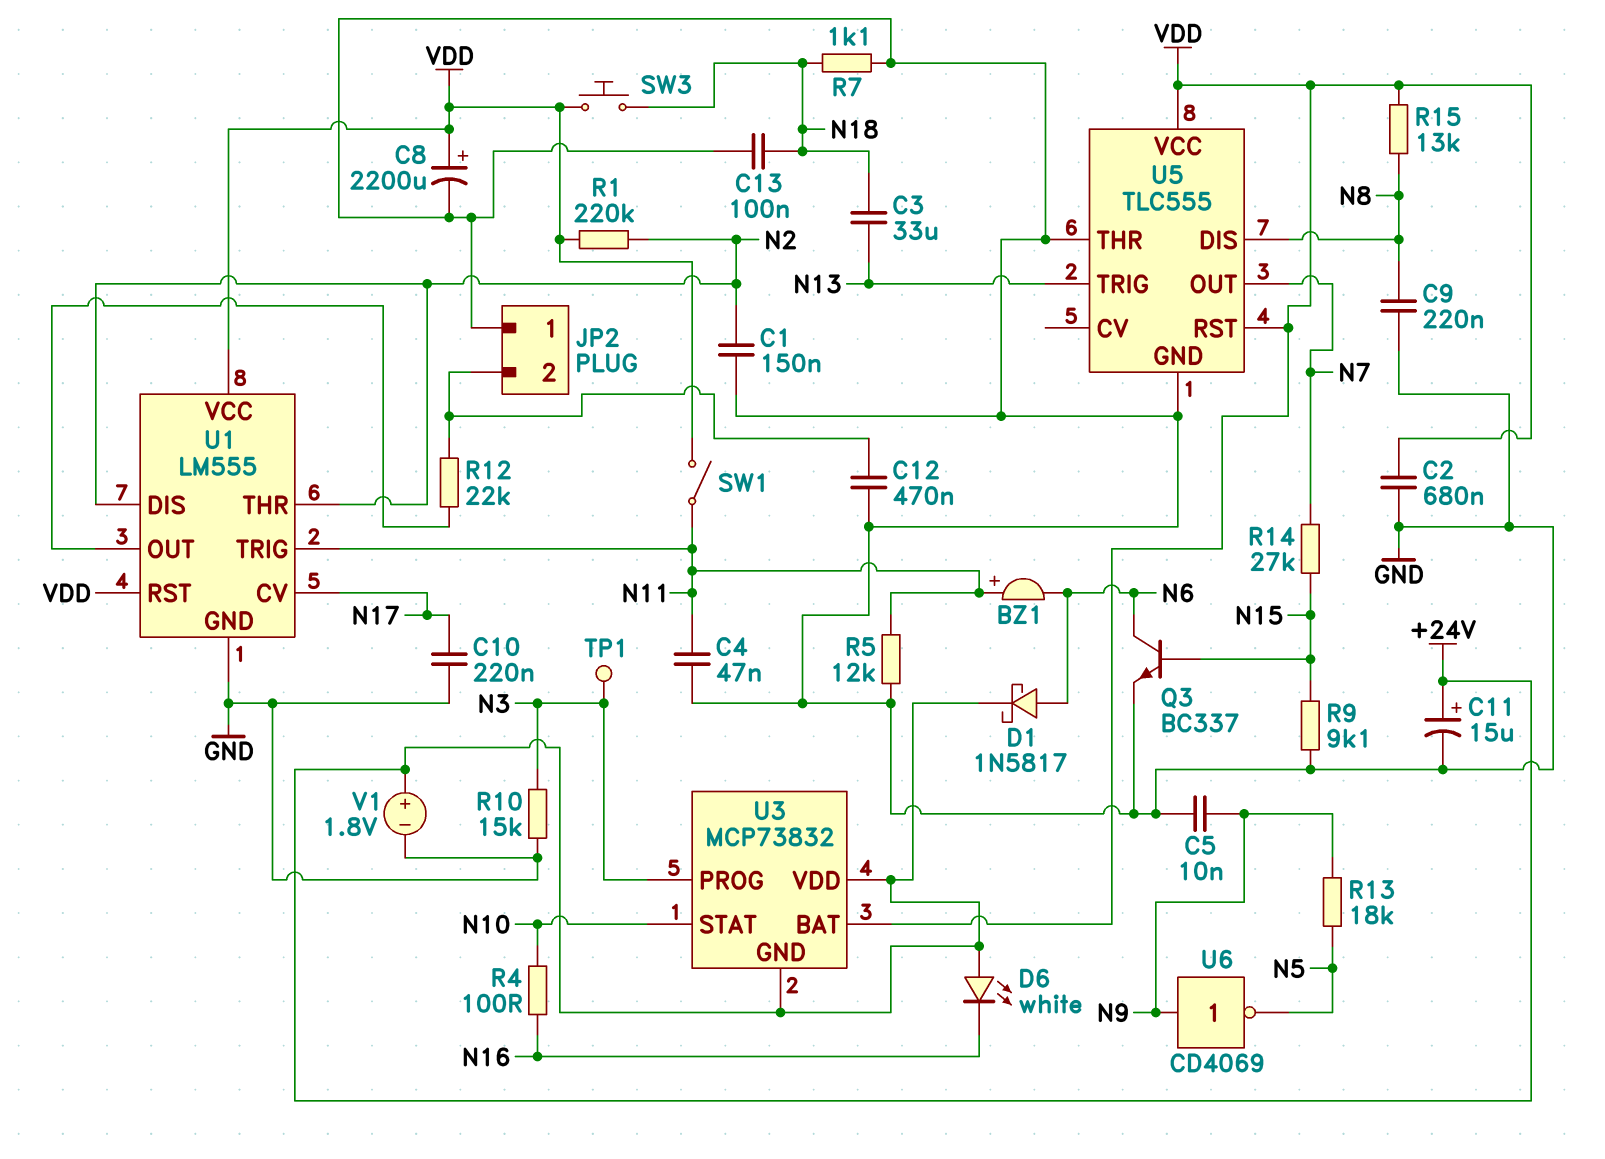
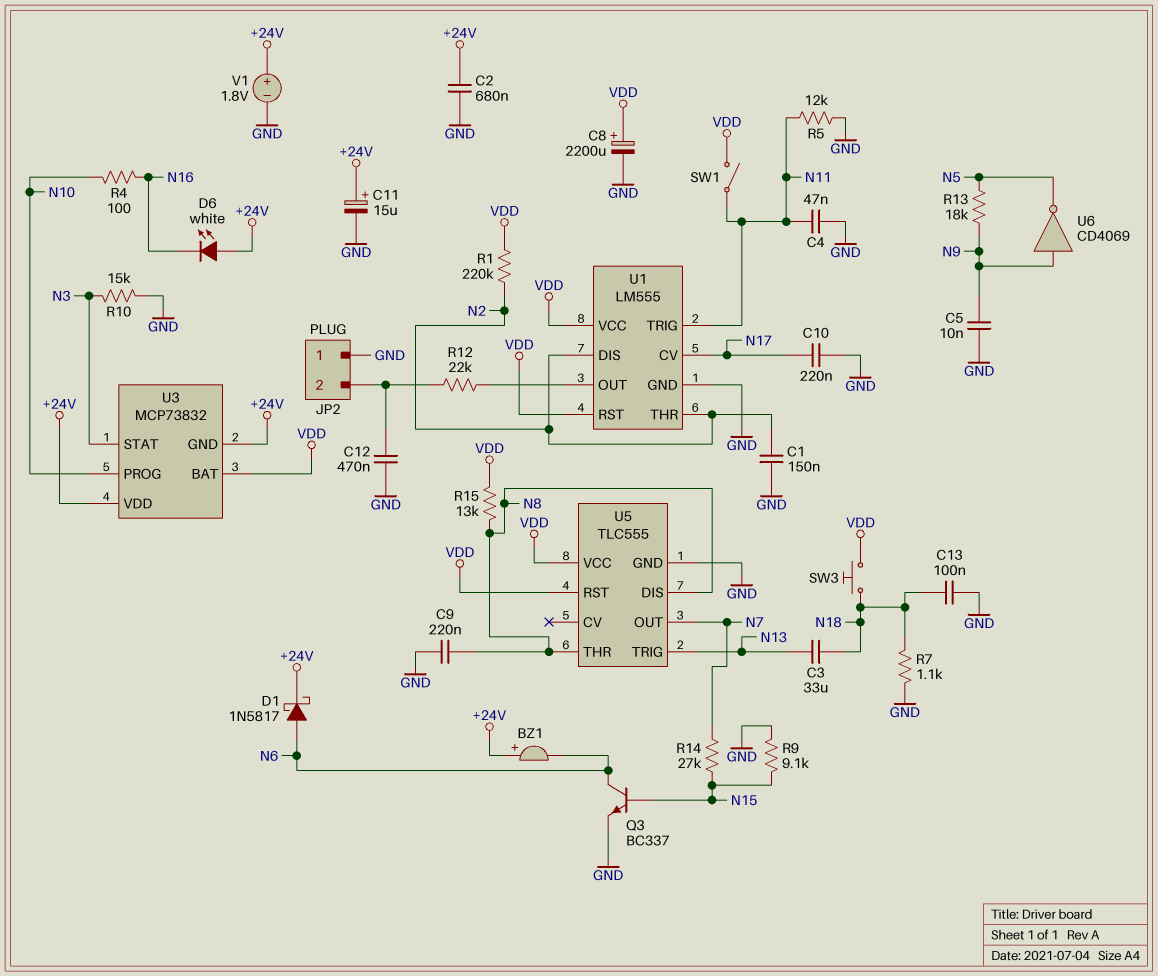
BZ1: buzzer (plus N11, minus N6) -> buzzer (plus +24V, minus N6)
C2: 680nF (GND, VDD) -> 680nF (+24V, GND)
TP1: test point (N3) -> none
U3 pin PROG: N3 -> N10
U3 pin STAT: N10 -> N3
U5 pin THR: GND -> N8

